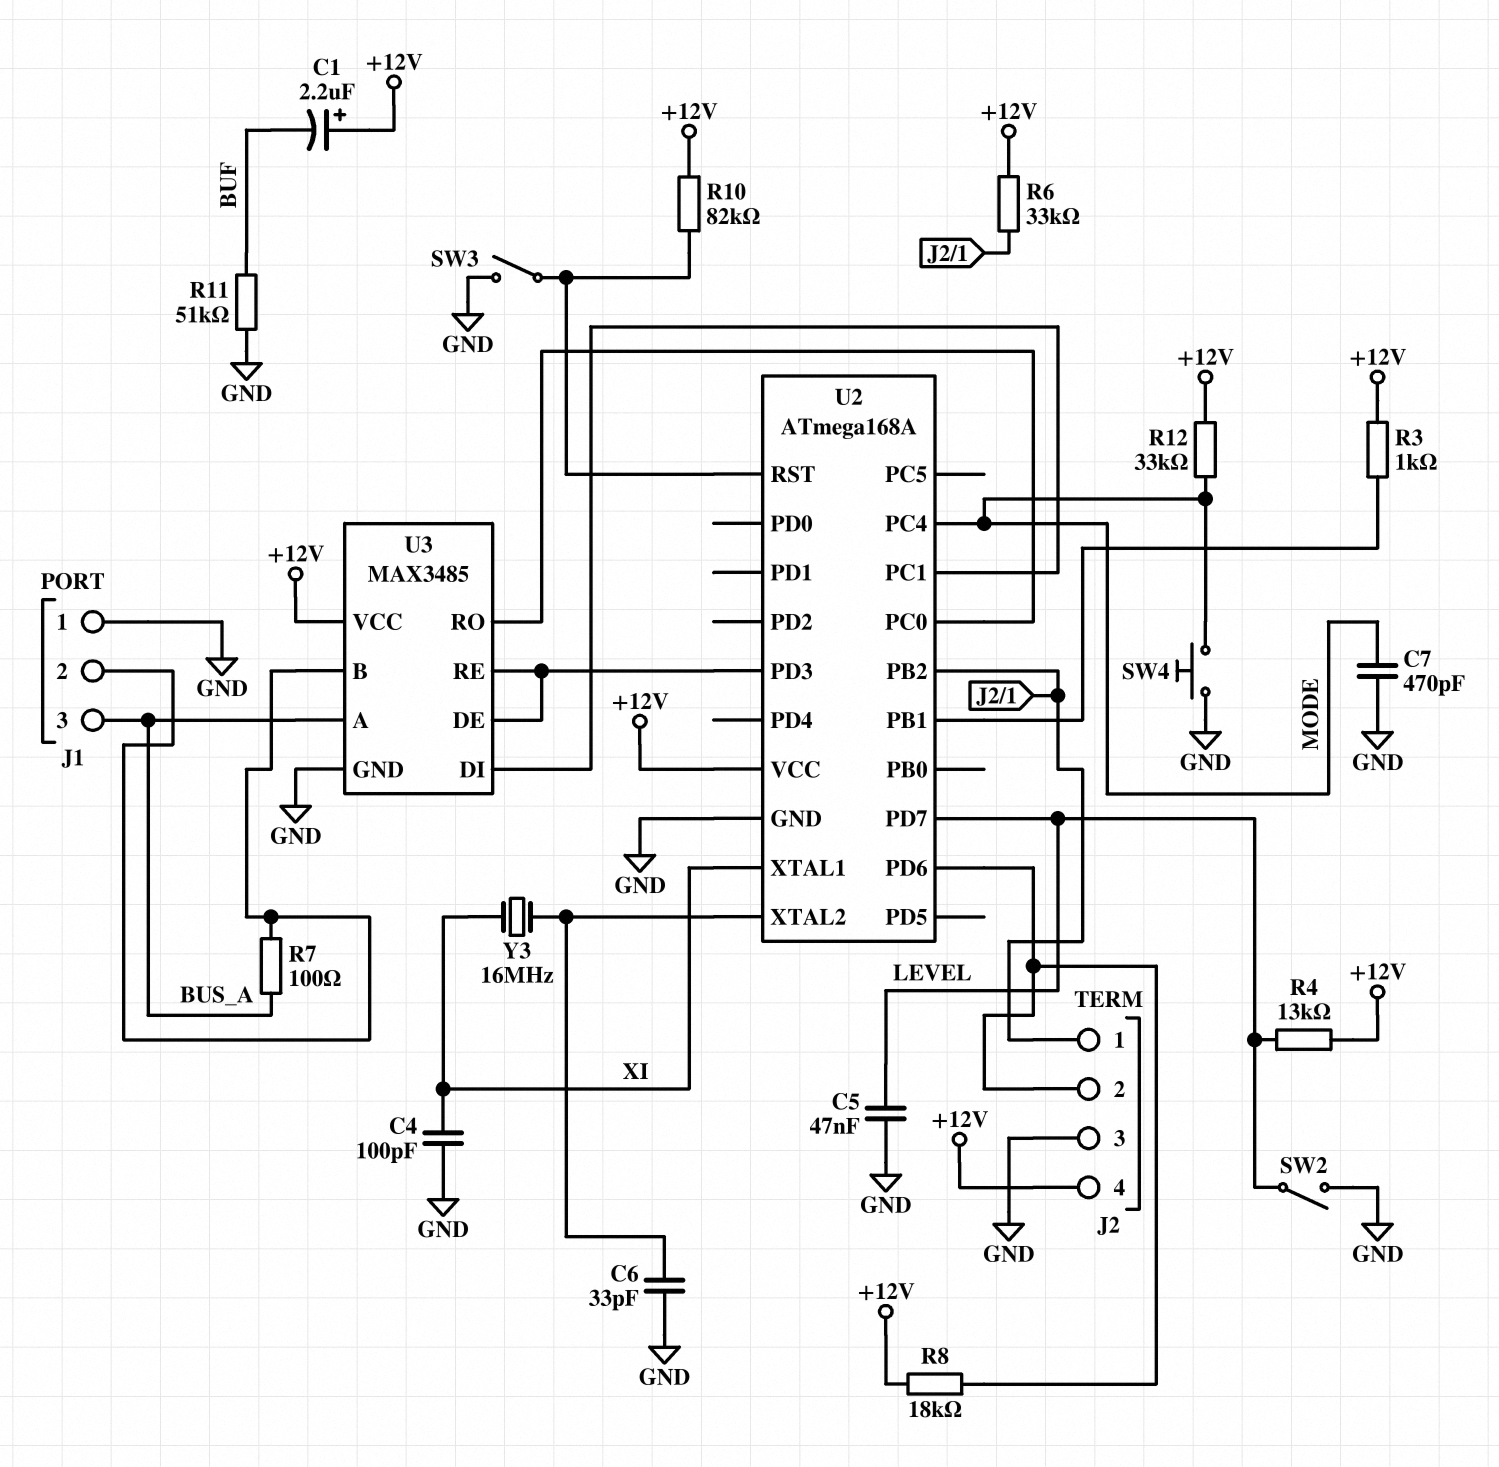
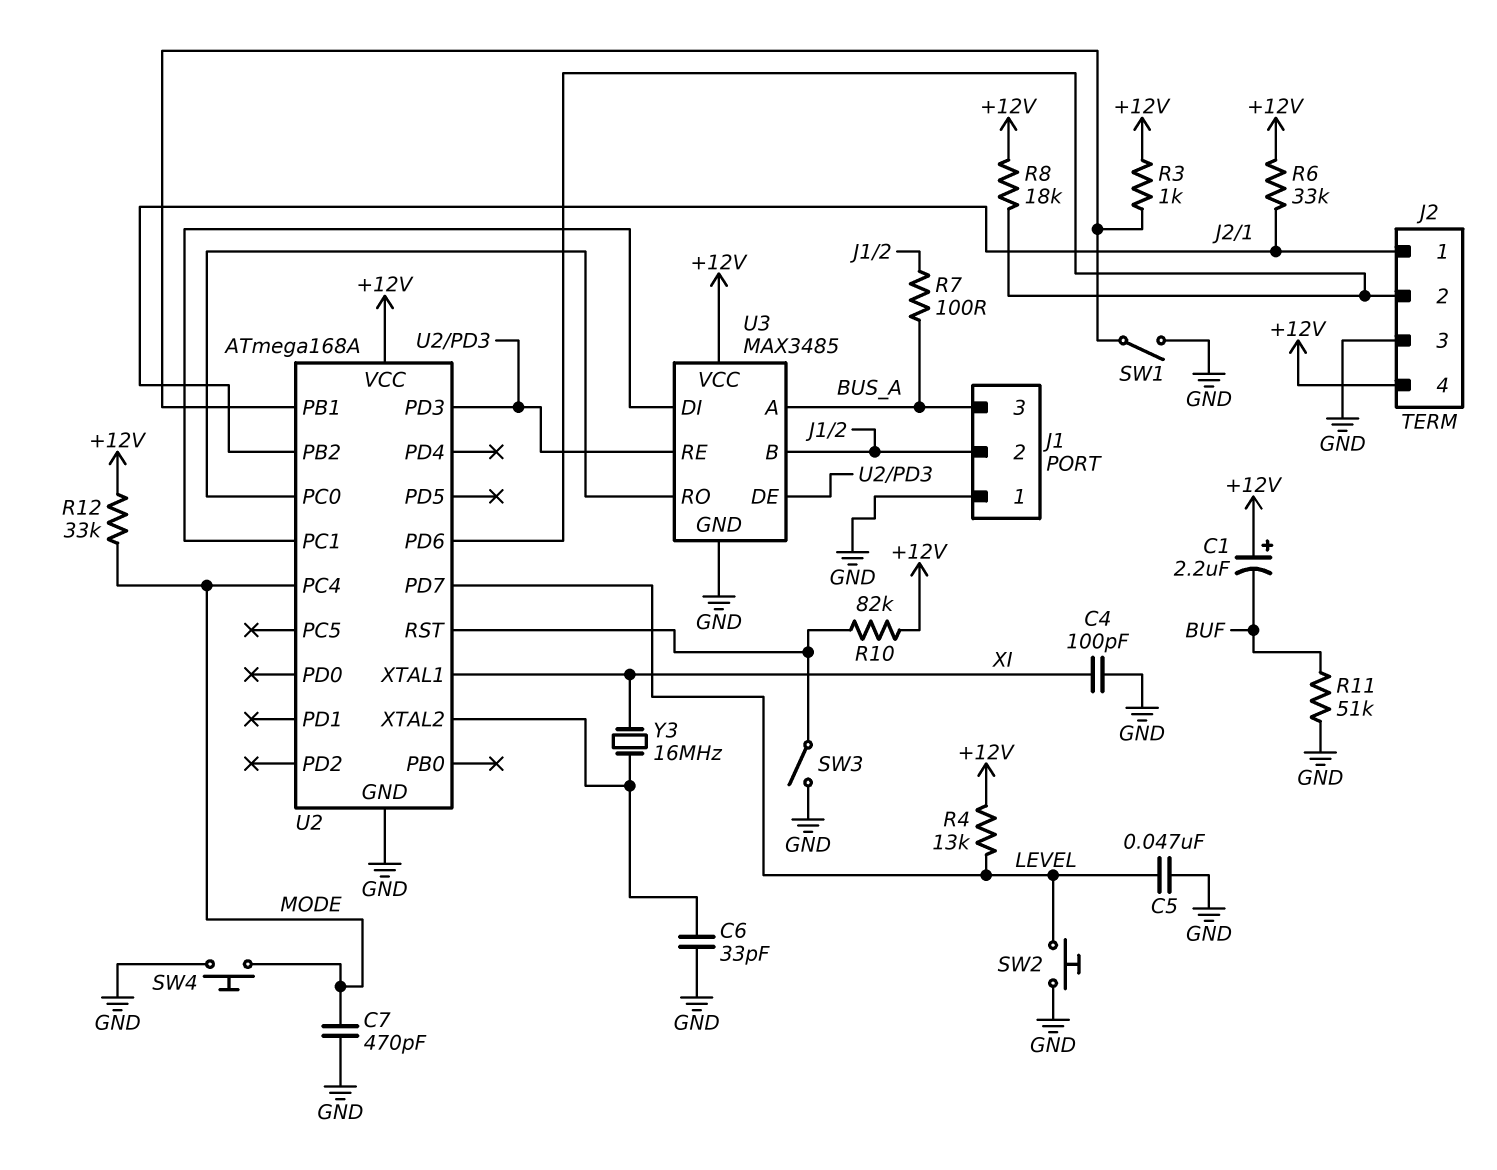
SW1: none -> switch (GND, U2/PB1)
SW2: switch (GND, LEVEL) -> button (GND, LEVEL)

